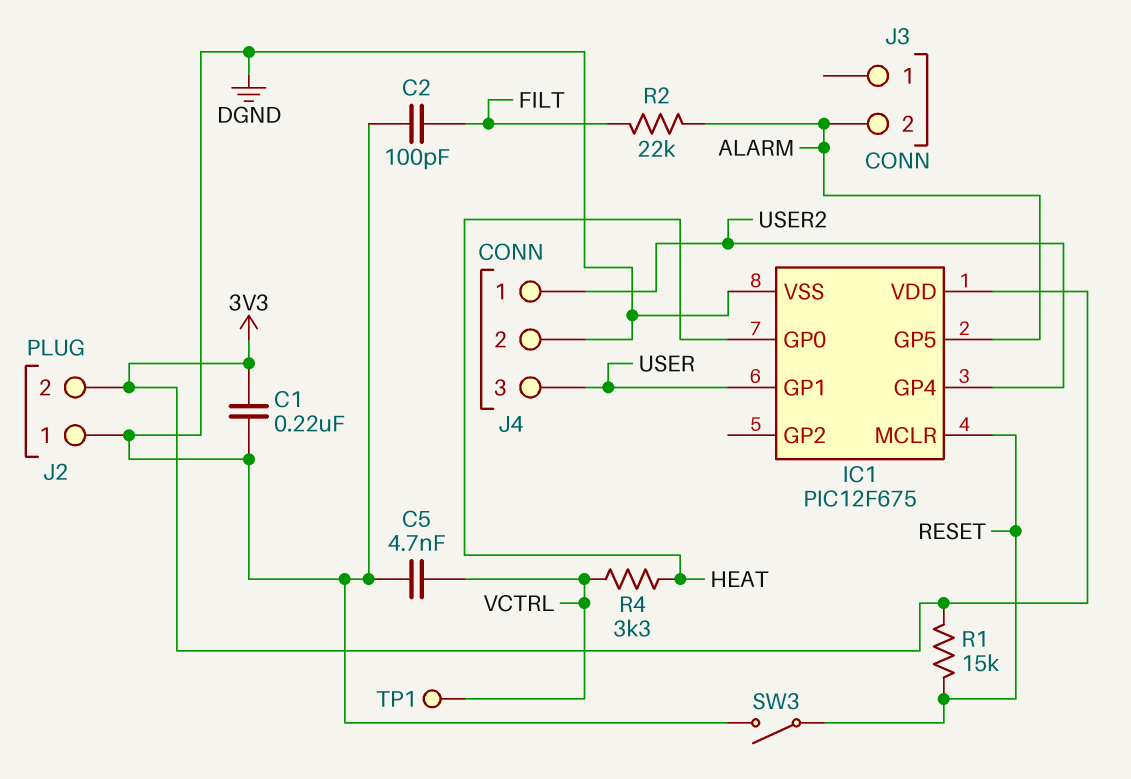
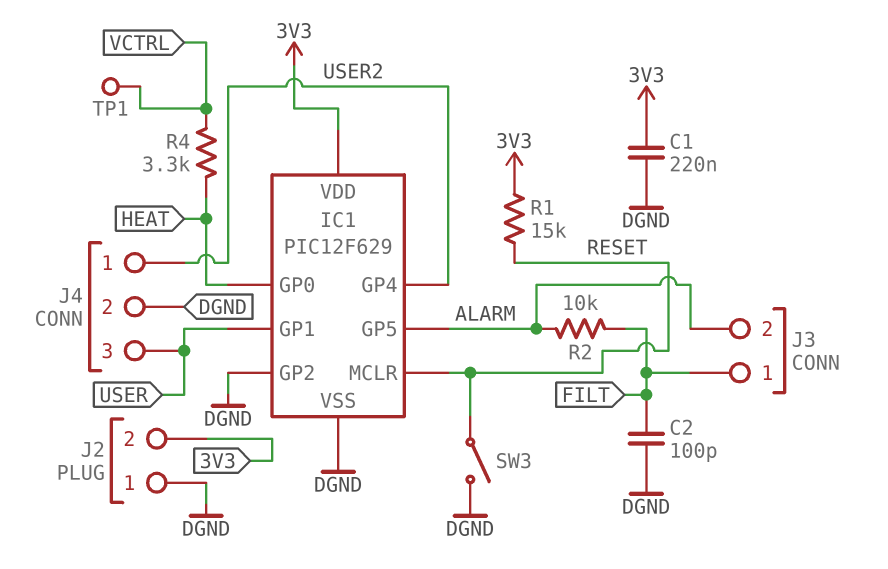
C5: 4.7nF (DGND, VCTRL) -> none
IC1: PIC12F675 -> PIC12F629
IC1 pin GP2: none -> DGND
J3 pin 1: none -> FILT
R2: 22k (ALARM, FILT) -> 10k (ALARM, FILT)

